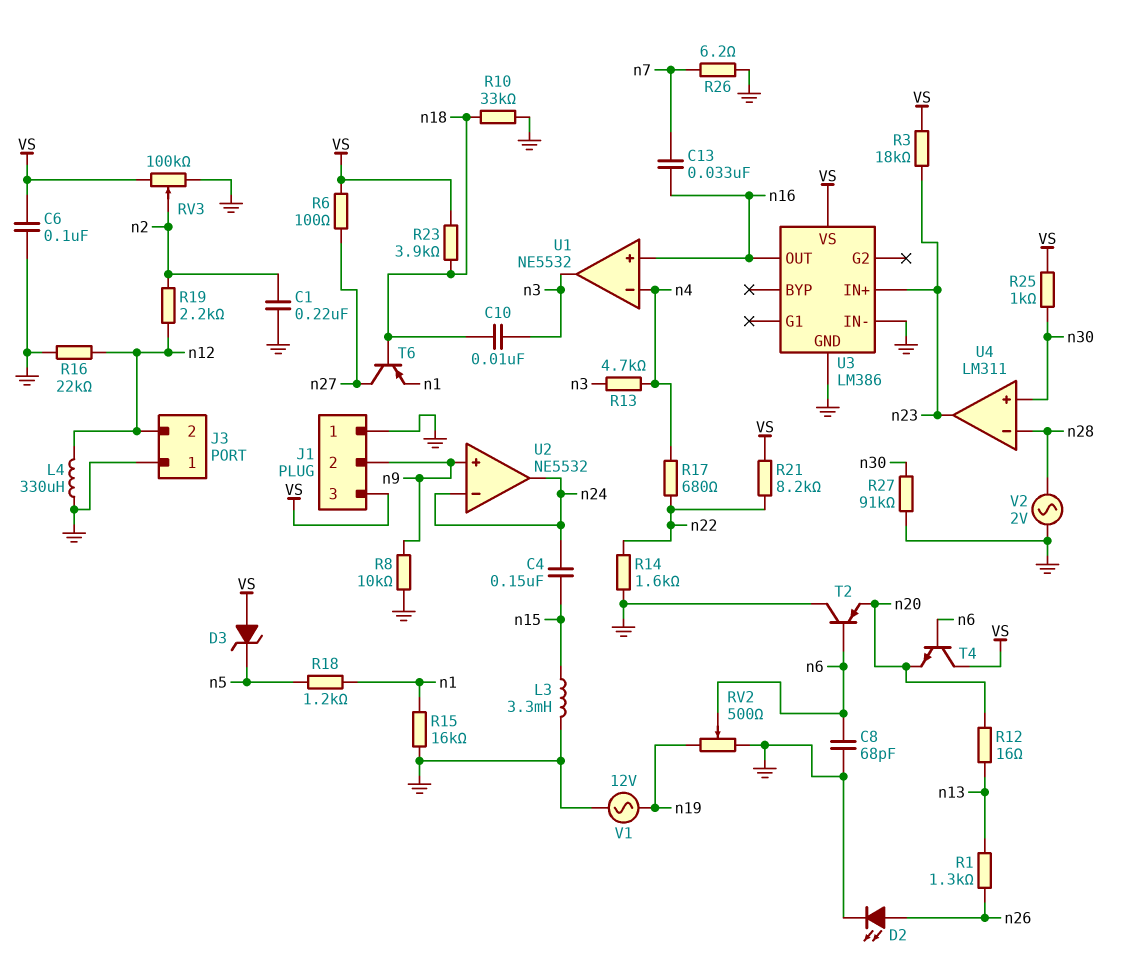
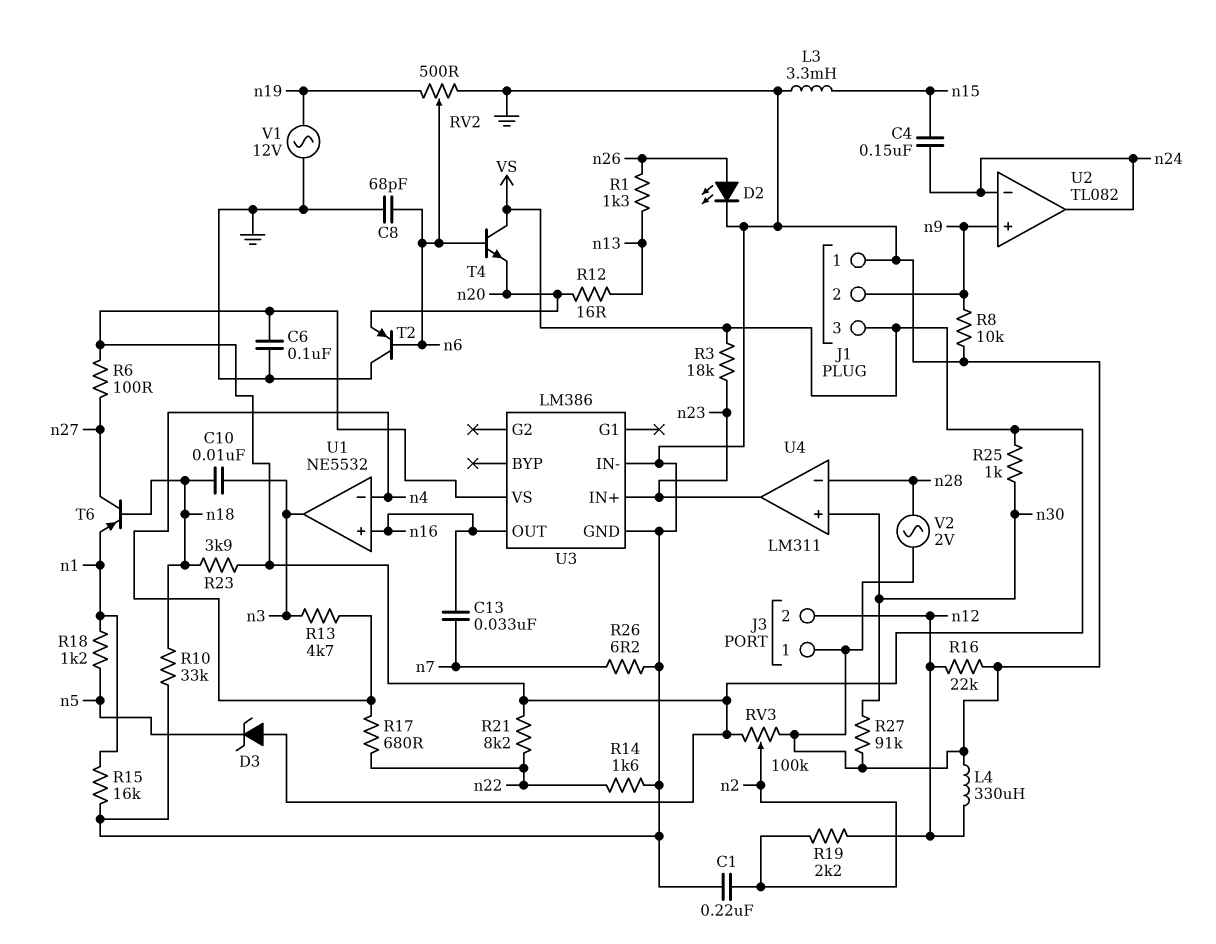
U2: NE5532 -> TL082

